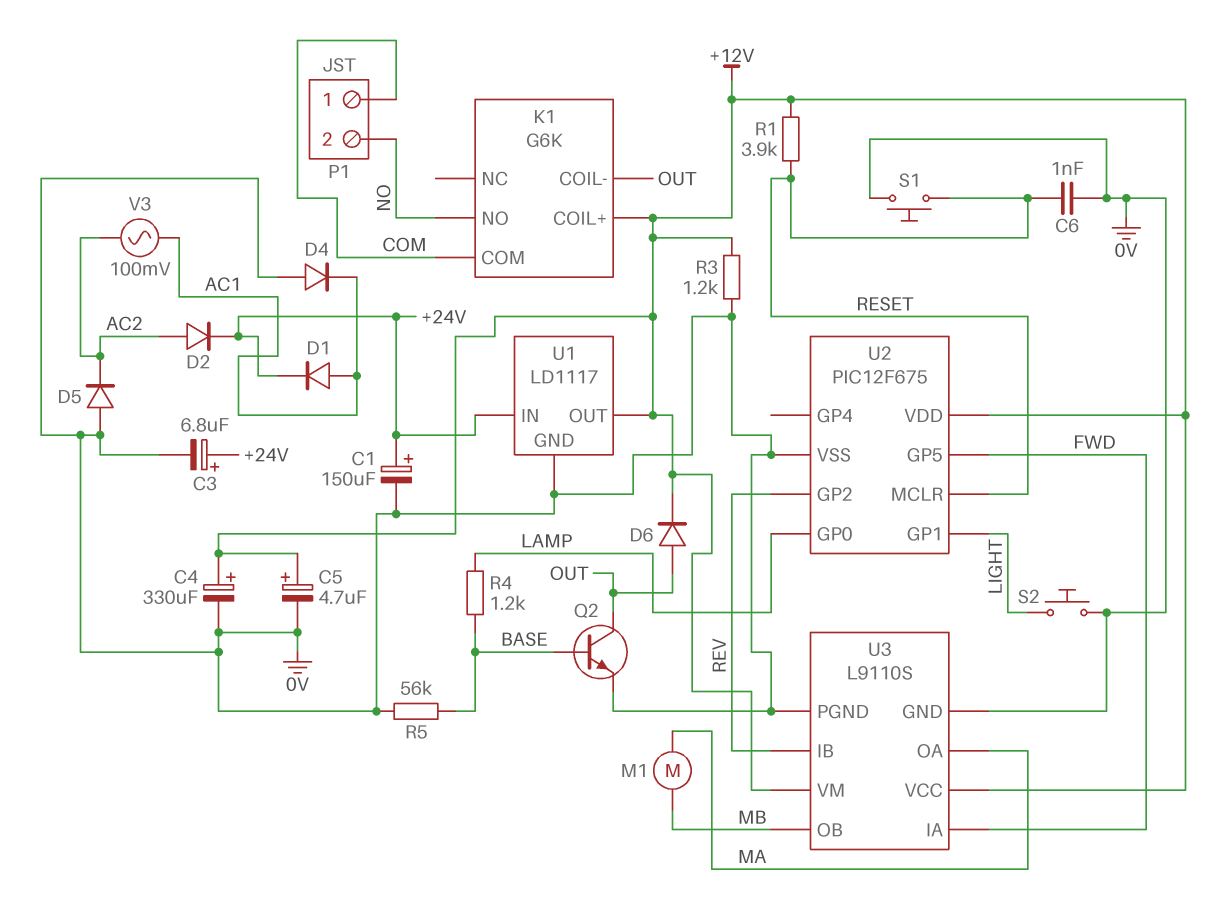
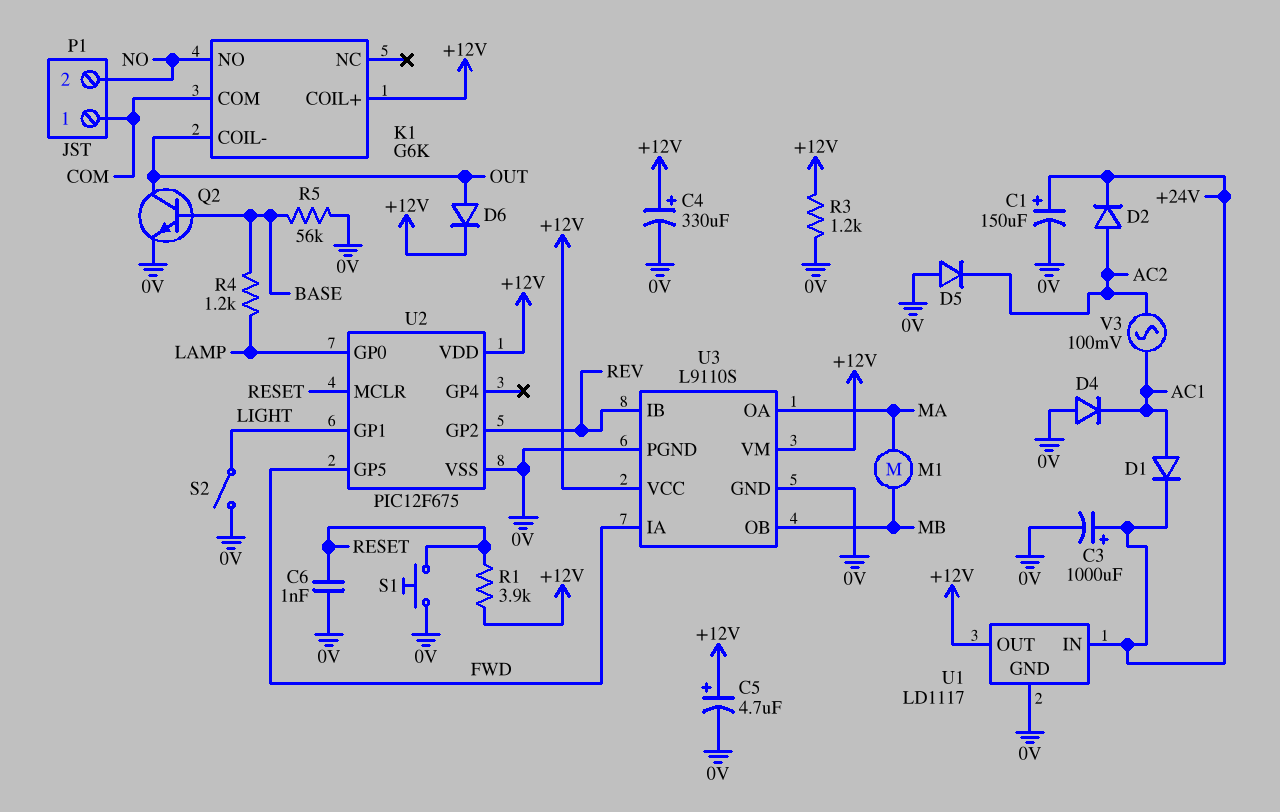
C3: 6.8uF (plus +24V, minus 0V) -> 1000uF (plus +24V, minus 0V)
S2: button (0V, LIGHT) -> switch (0V, LIGHT)

